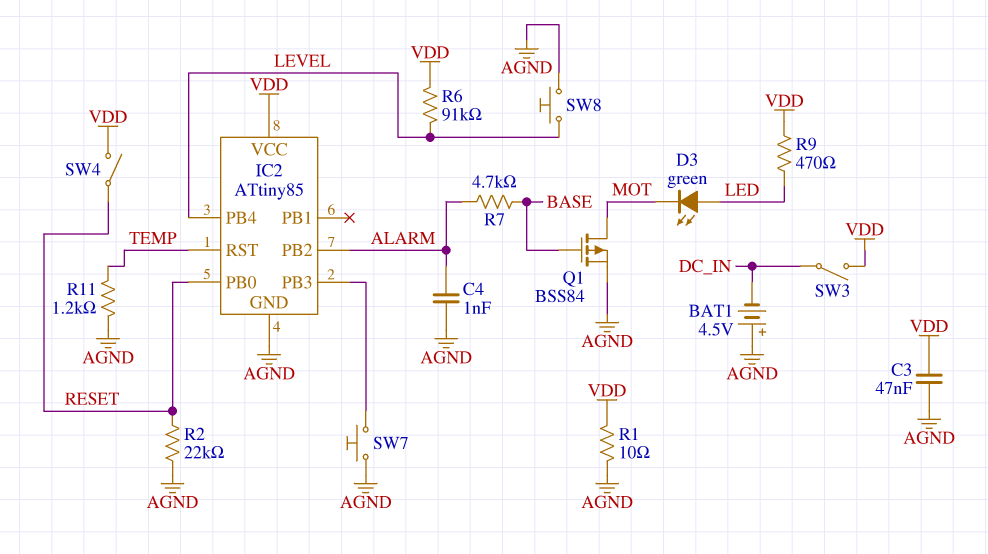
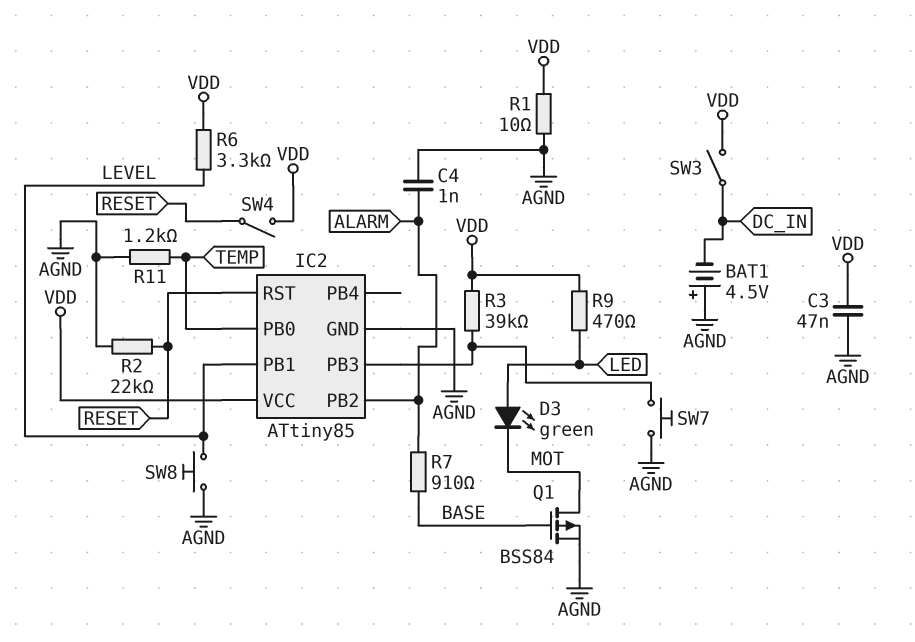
IC2 pin PB0: RESET -> TEMP
IC2 pin PB1: none -> LEVEL
IC2 pin PB4: LEVEL -> none
IC2 pin RST: TEMP -> RESET
R3: none -> 39k (IC2/PB3, VDD)
R6: 91k (LEVEL, VDD) -> 3.3k (LEVEL, VDD)
R7: 4.7k (ALARM, BASE) -> 910 (ALARM, BASE)

